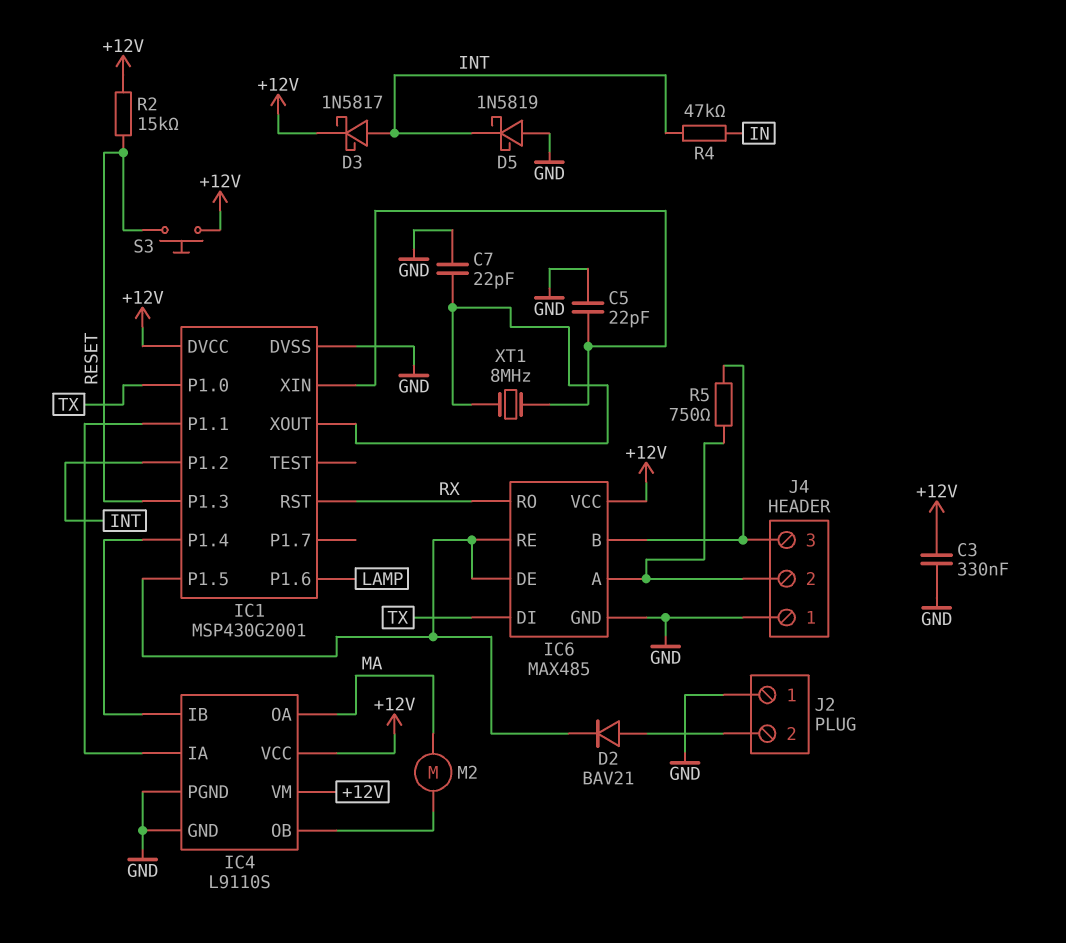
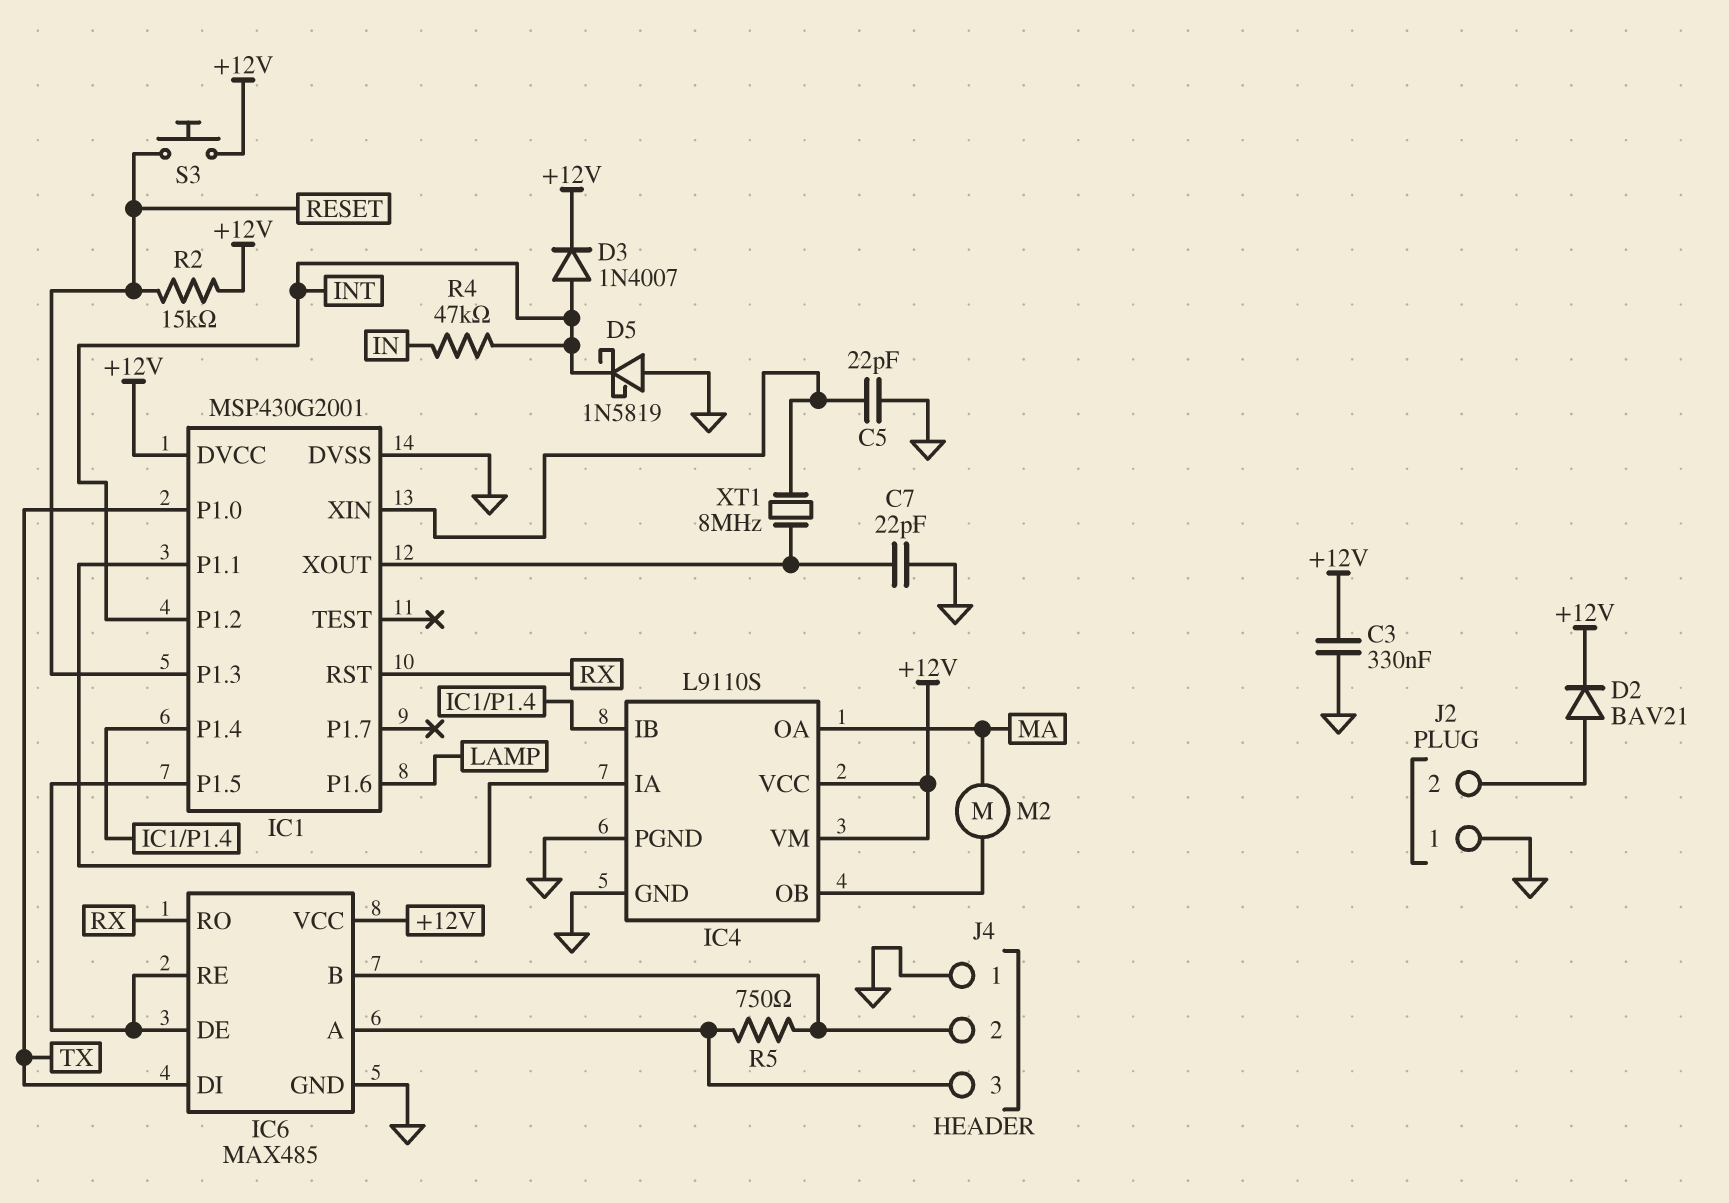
D2: diode BAV21 (A J2/2, K IC1/P1.5) -> diode BAV21 (A J2/2, K +12V)
D3: schottky 1N5817 (A INT, K +12V) -> diode 1N4007 (A INT, K +12V)
J4 pin 2: IC6/A -> IC6/B
J4 pin 3: IC6/B -> IC6/A

